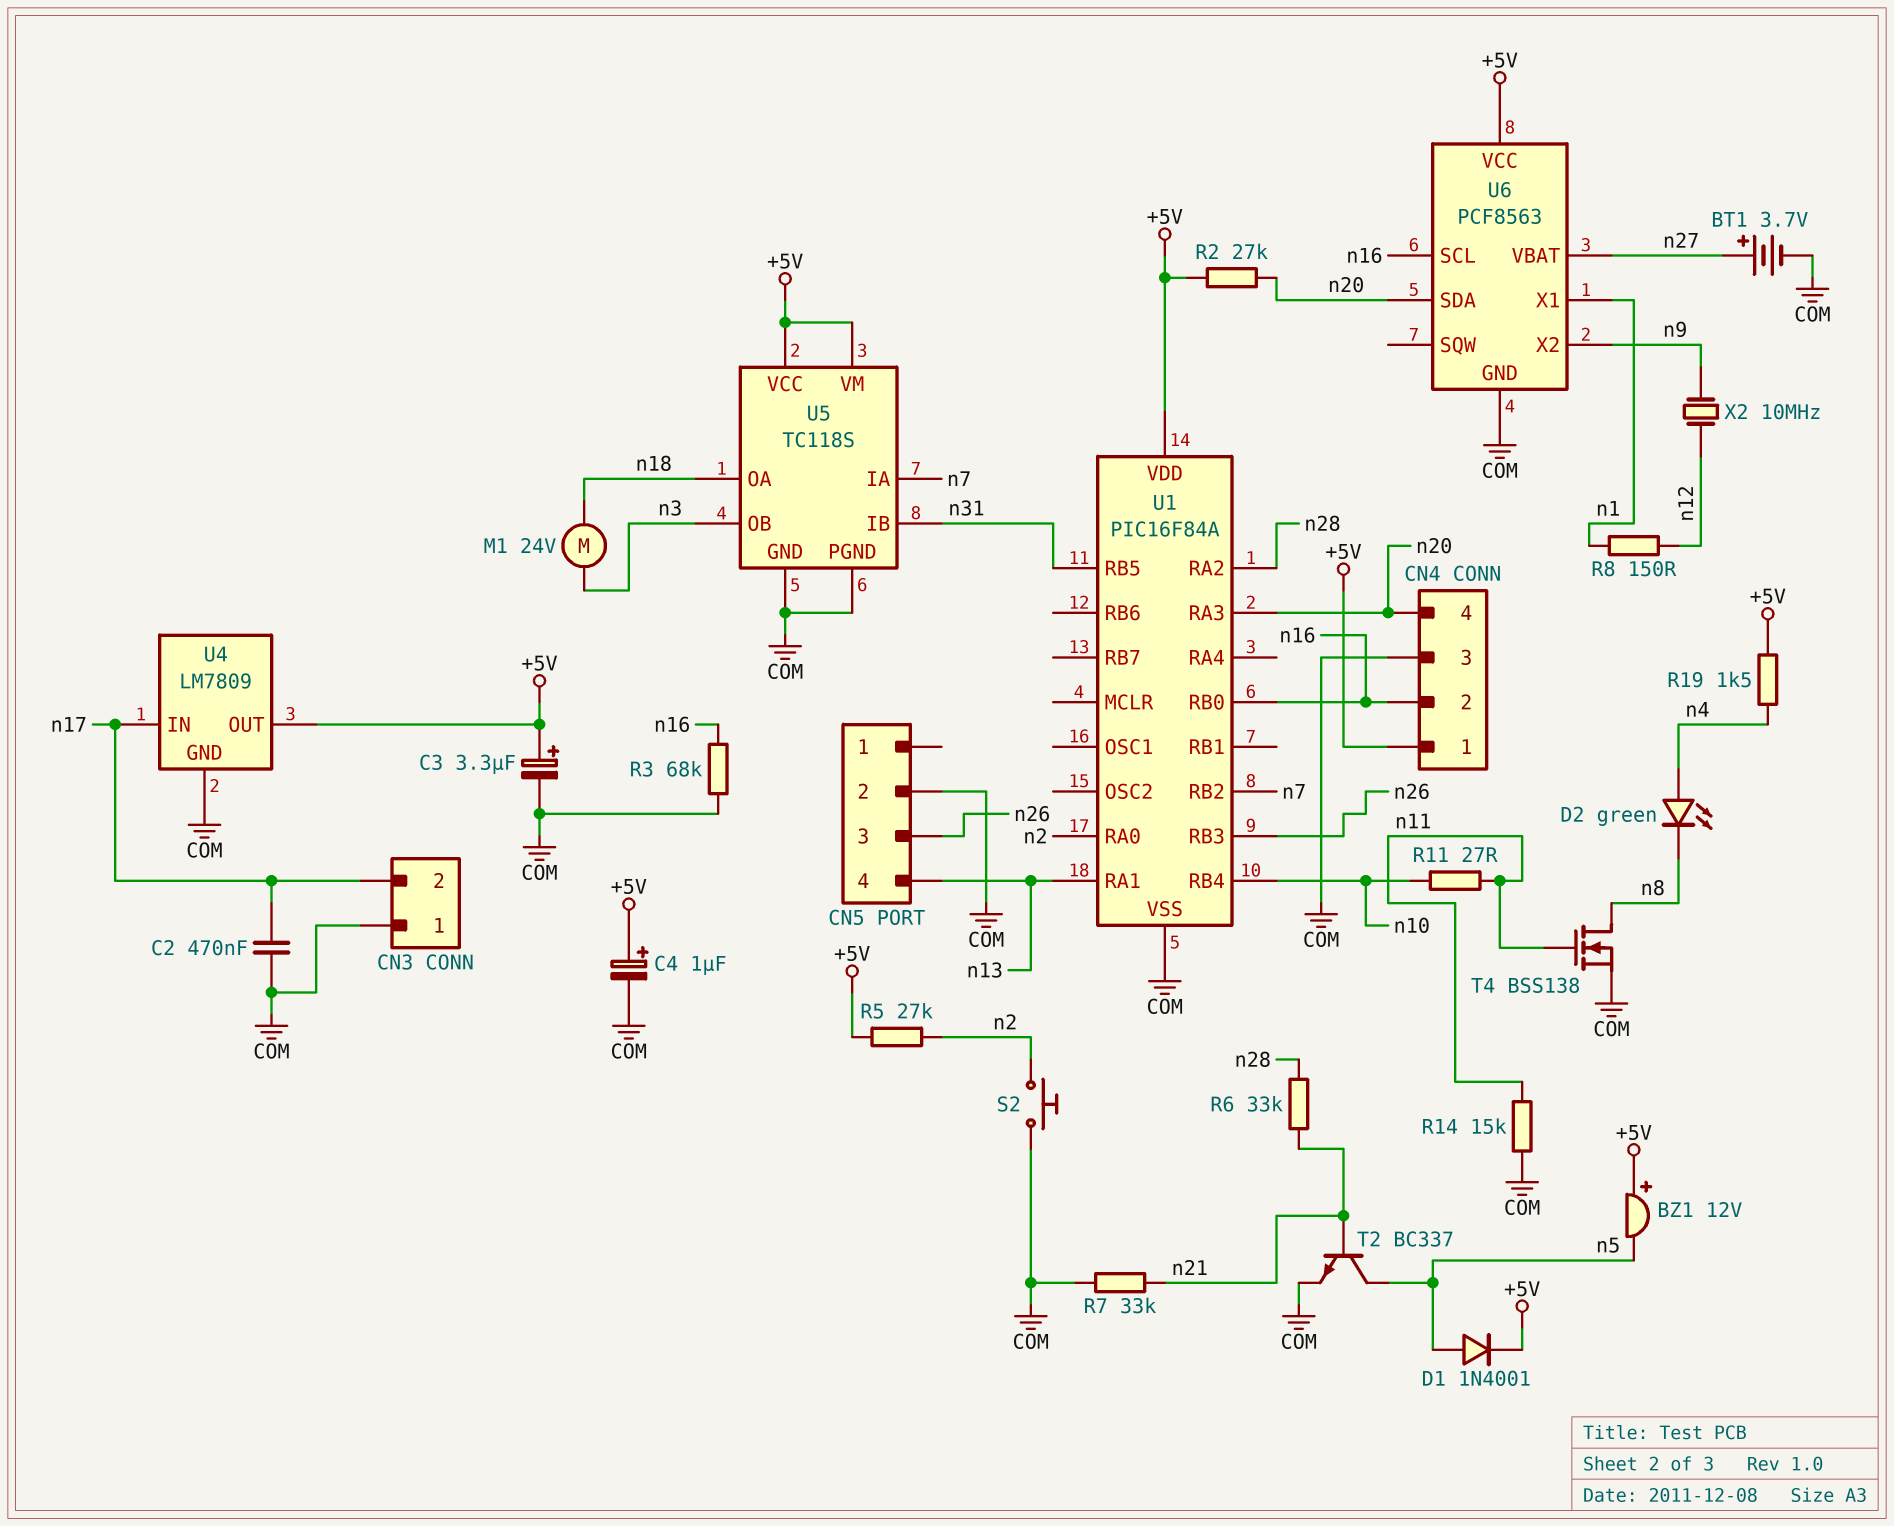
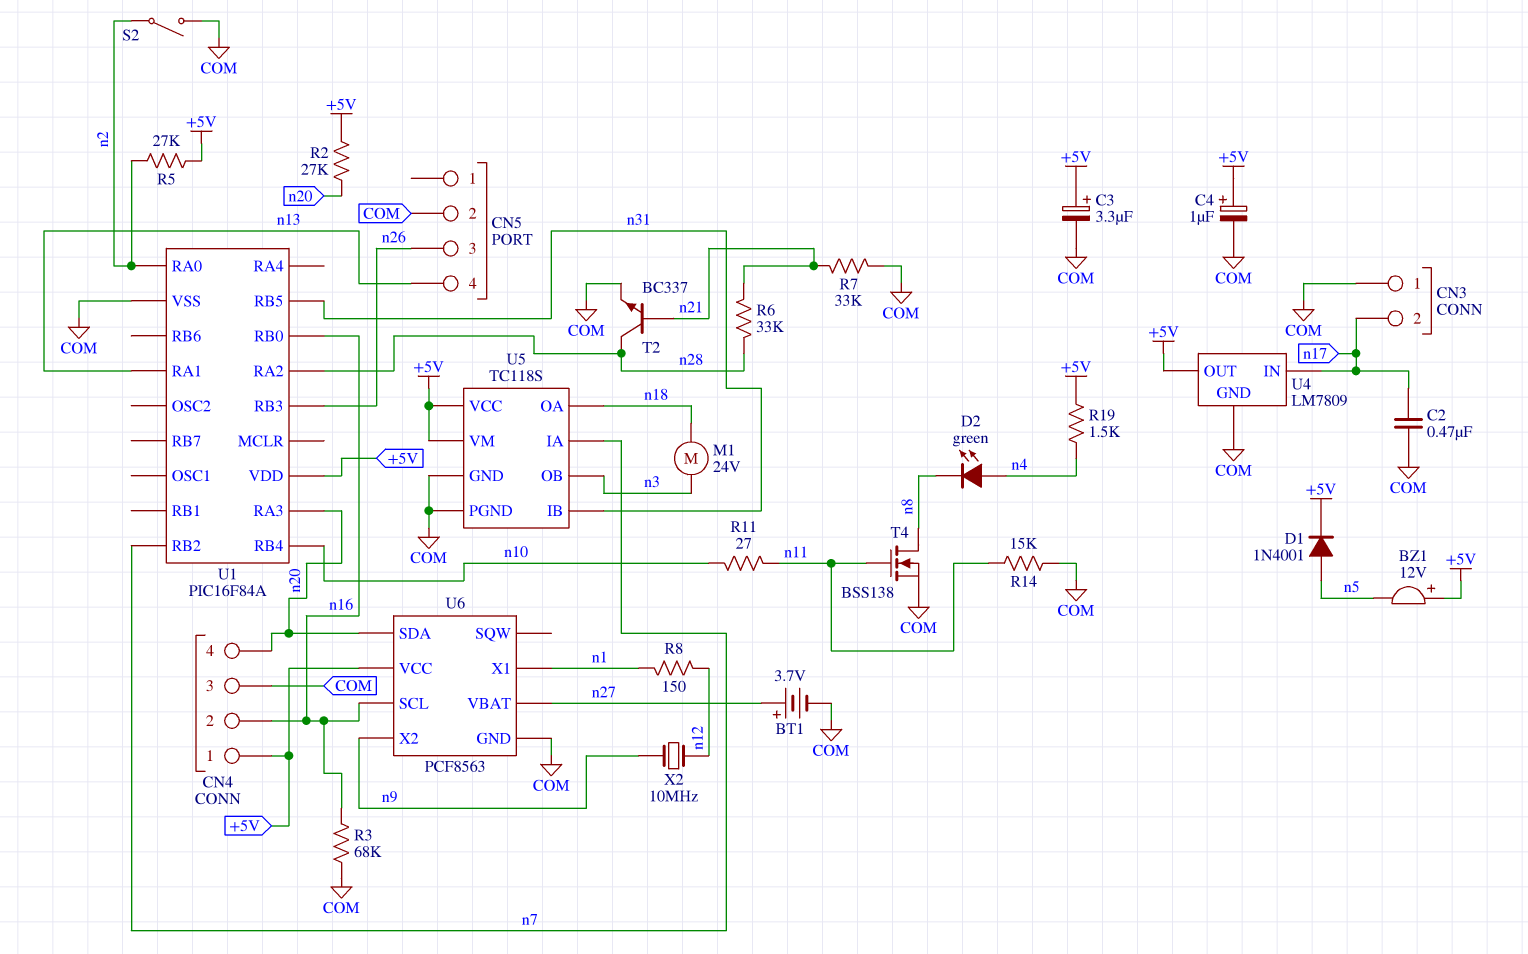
S2: button (COM, n2) -> switch (COM, n2)
T2: NPN BC337 (B n21, C n5, E COM) -> NPN BC337 (B n21, C n28, E COM)

